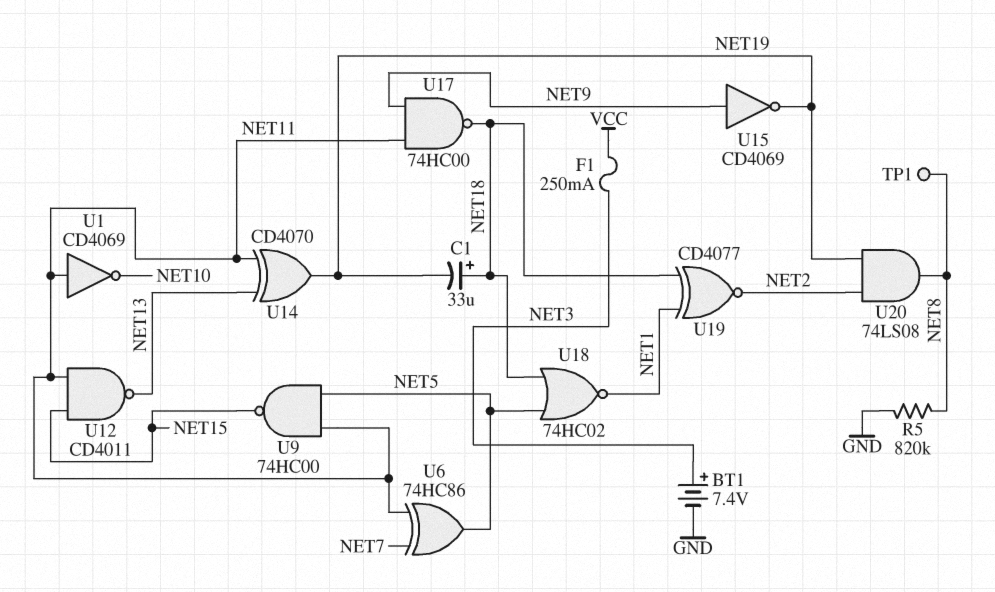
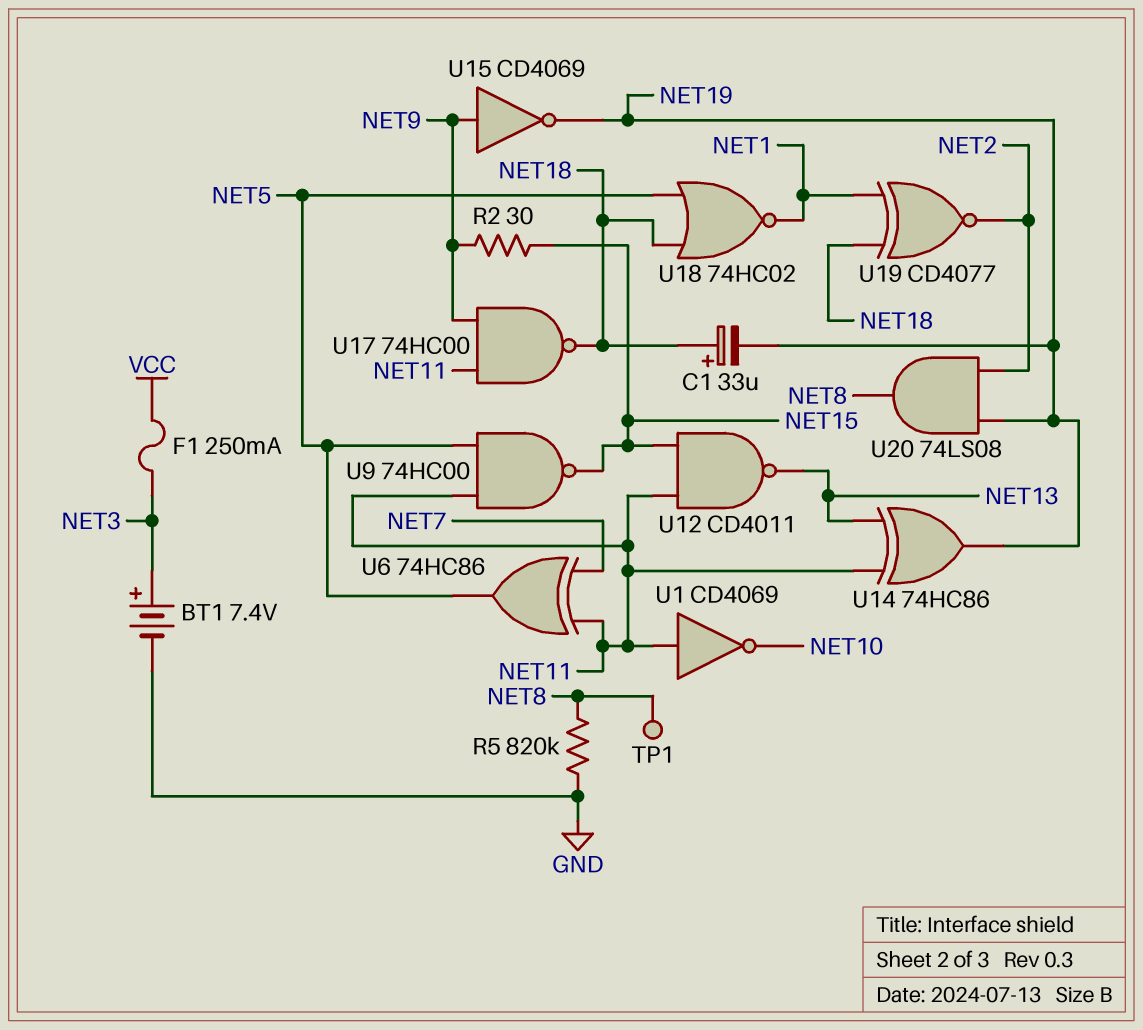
R2: none -> 30 (NET9, NET15)
U14: XOR CD4070 (in NET11, in NET13, out NET19) -> XOR 74HC86 (in NET11, in NET13, out NET19)

